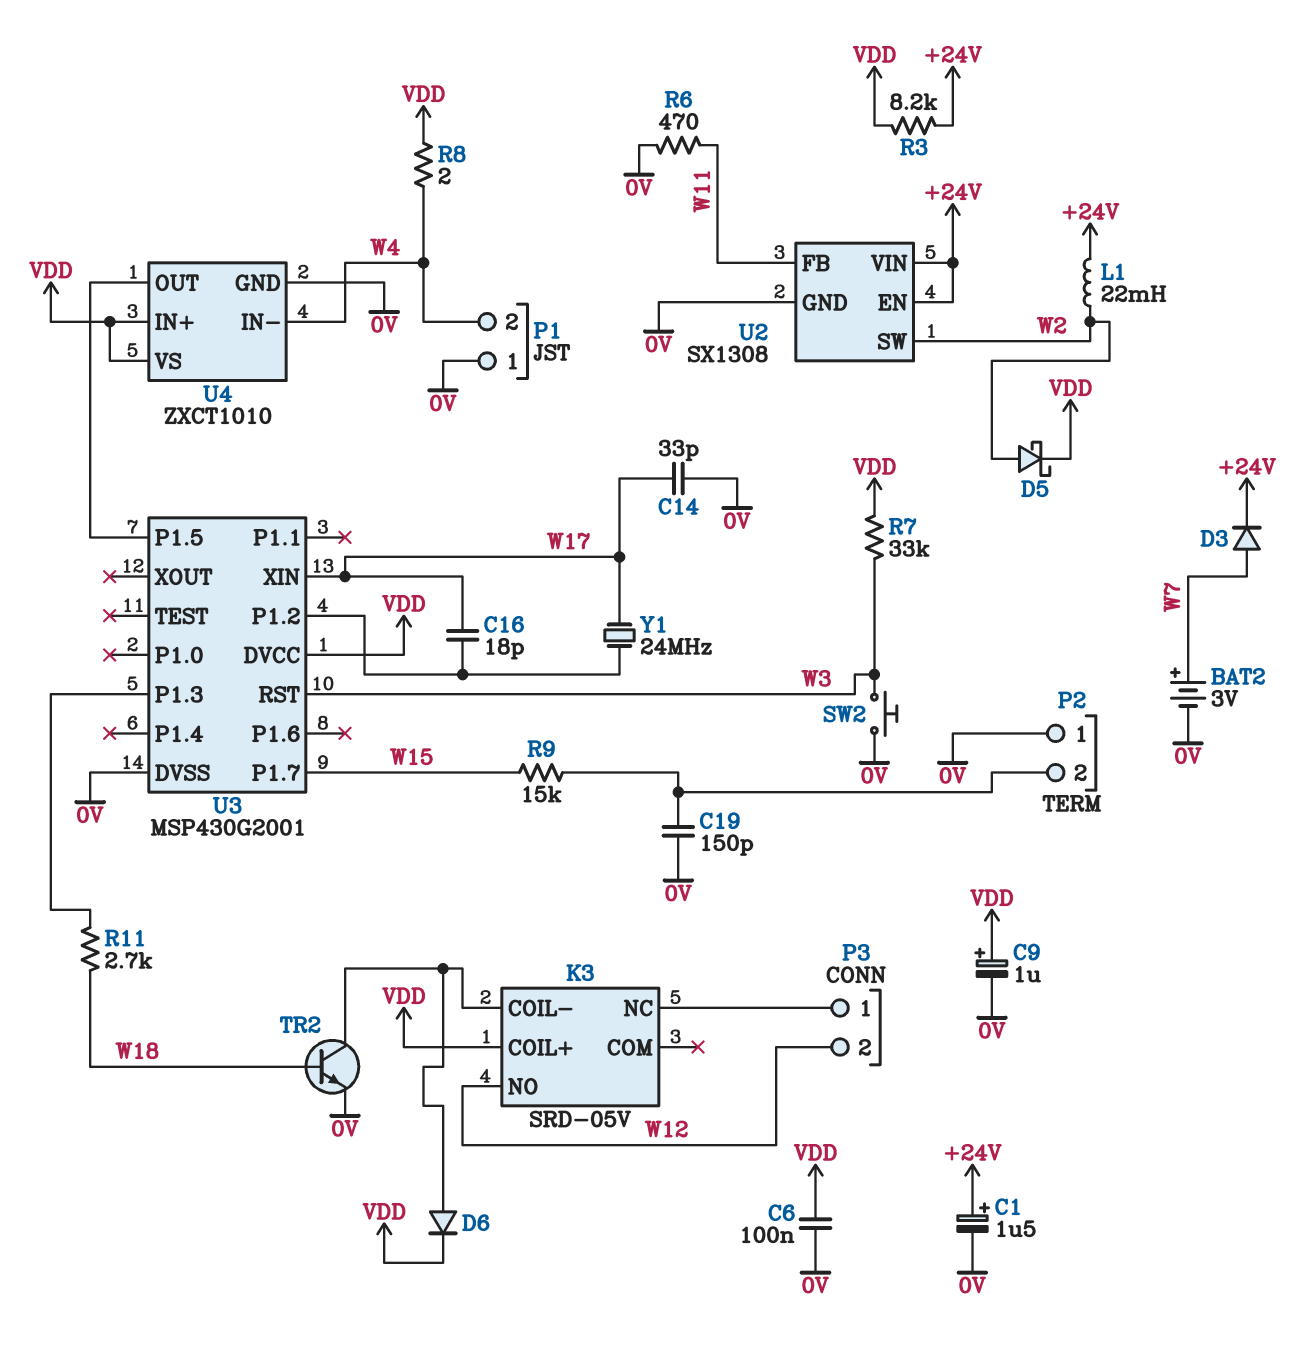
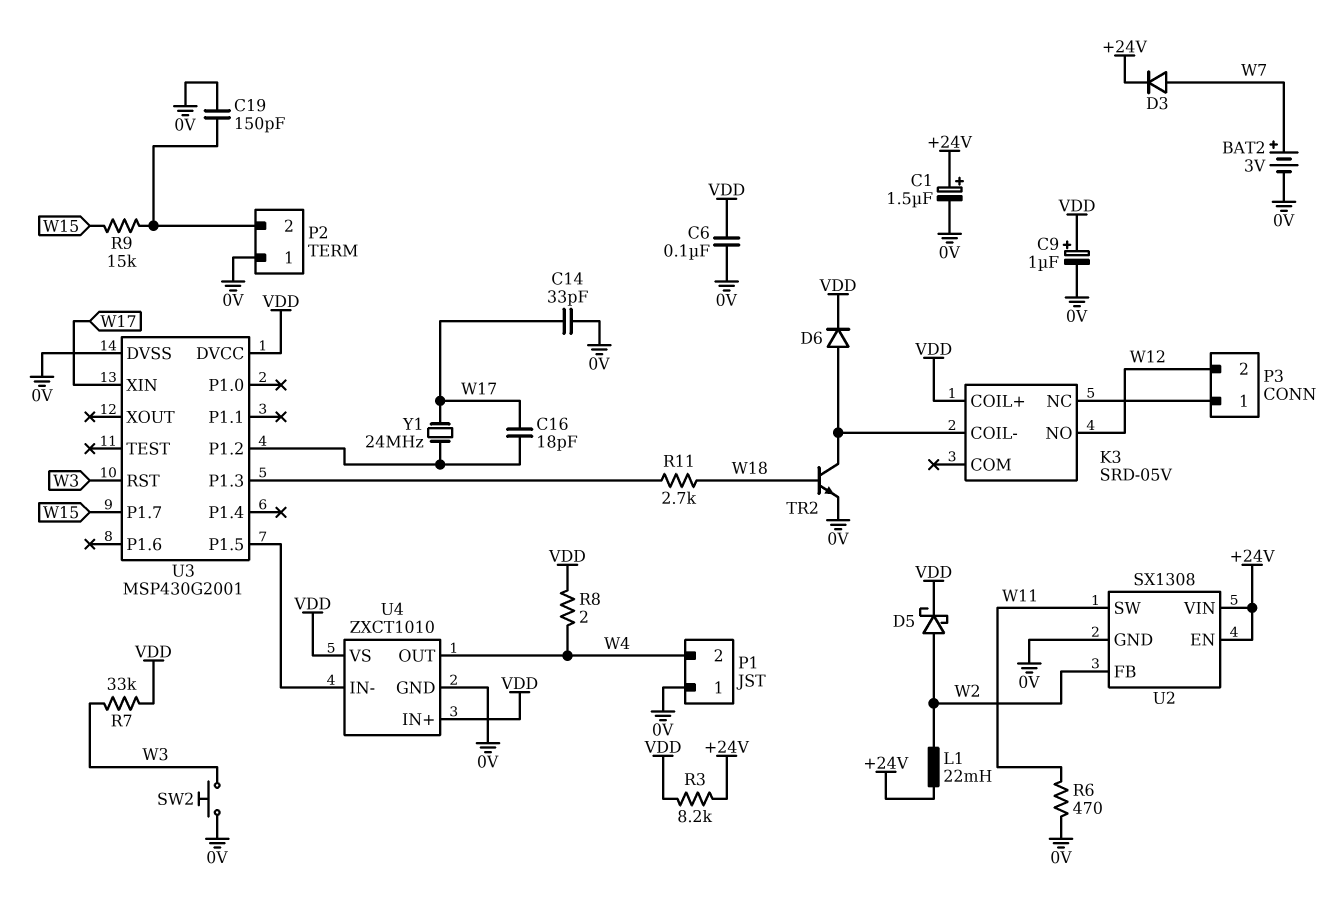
U2 pin FB: W11 -> W2
U2 pin SW: W2 -> W11
U4 pin IN-: W4 -> U3/P1.5
U4 pin OUT: U3/P1.5 -> W4

